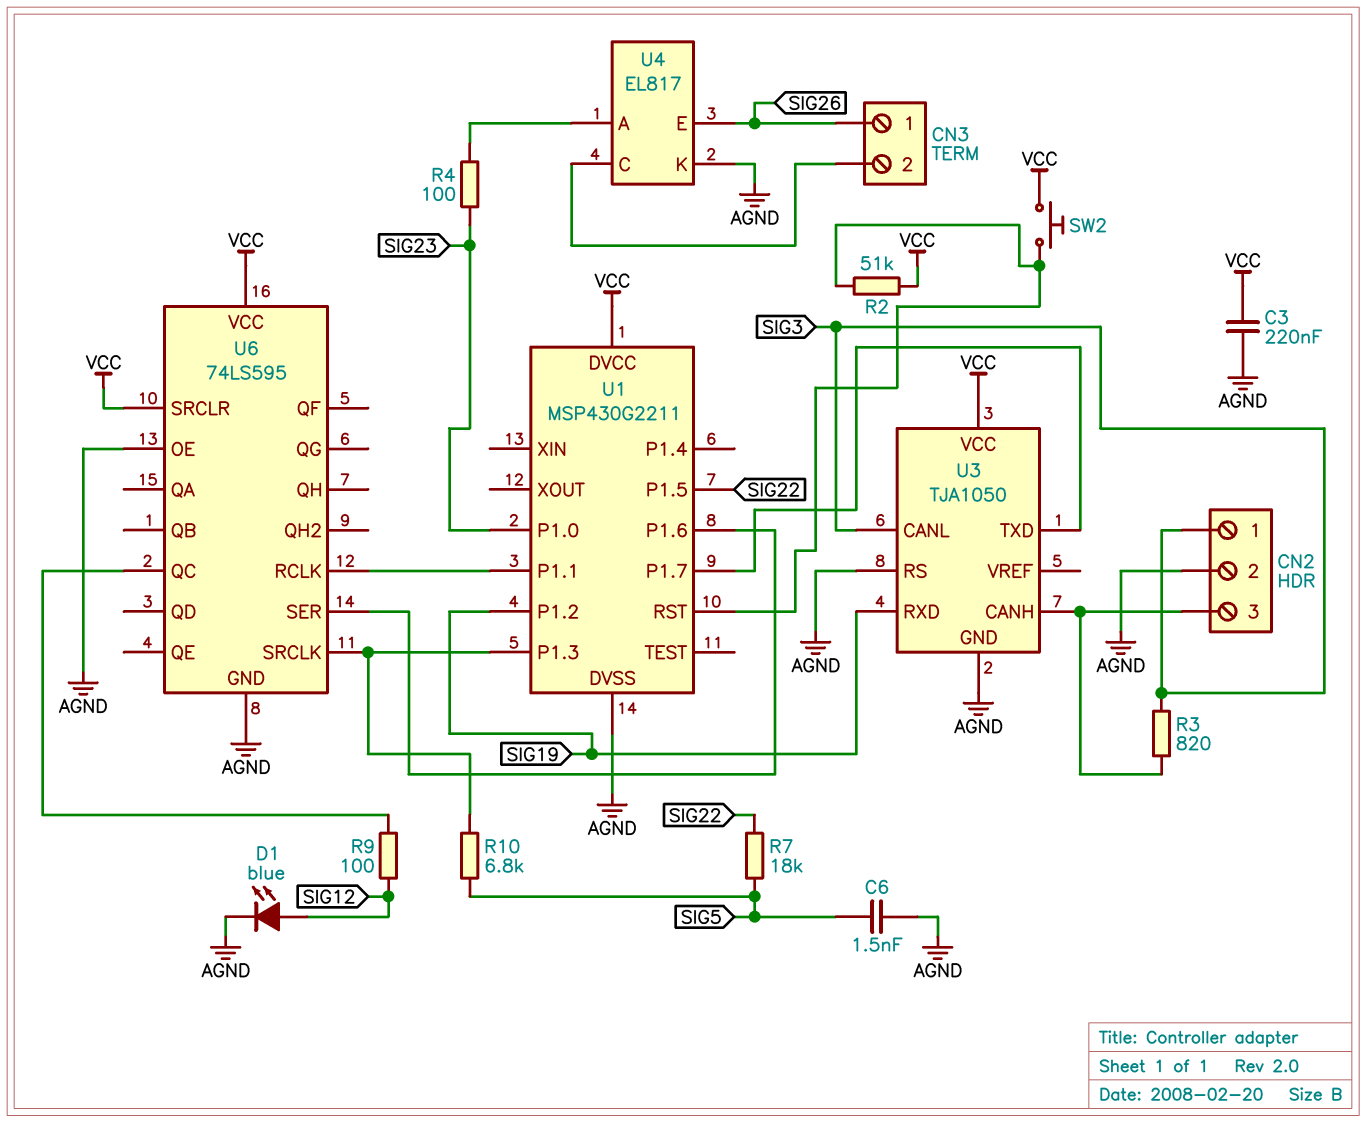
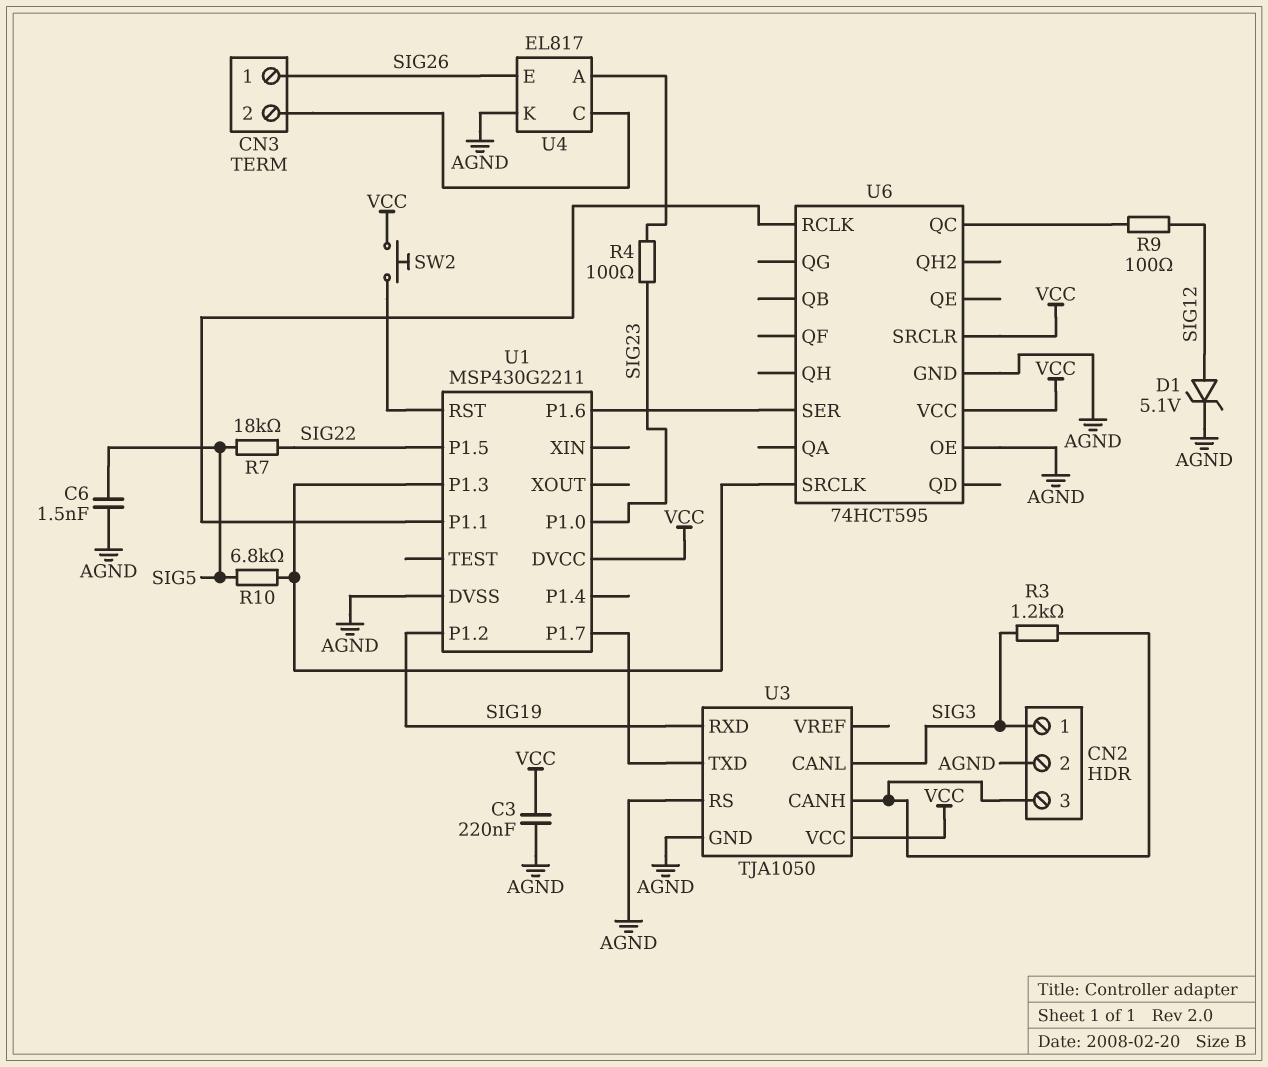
D1: LED blue (A SIG12, K AGND) -> zener 5.1V (A SIG12, K AGND)
R2: 51k (U1/RST, VCC) -> none
R3: 820 (CN2/3, SIG3) -> 1.2k (CN2/3, SIG3)
U6: 74LS595 -> 74HCT595

